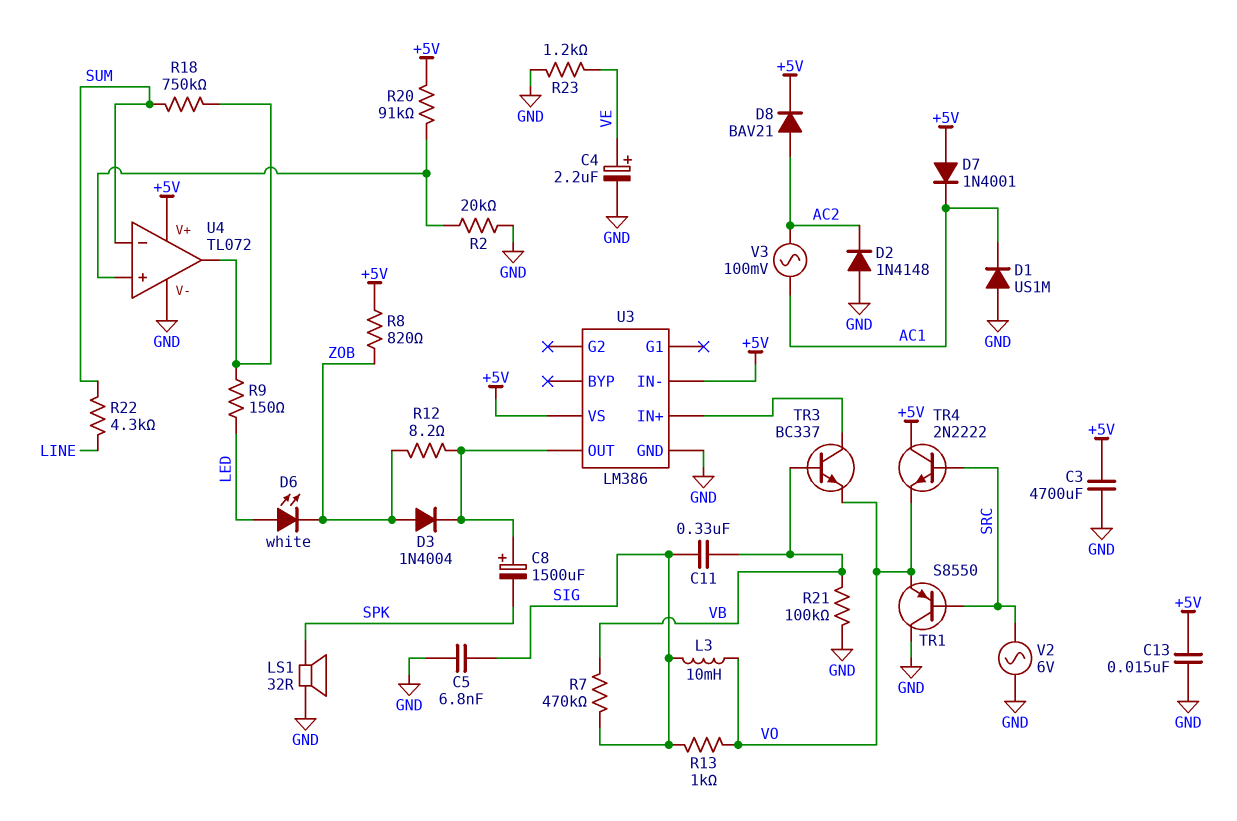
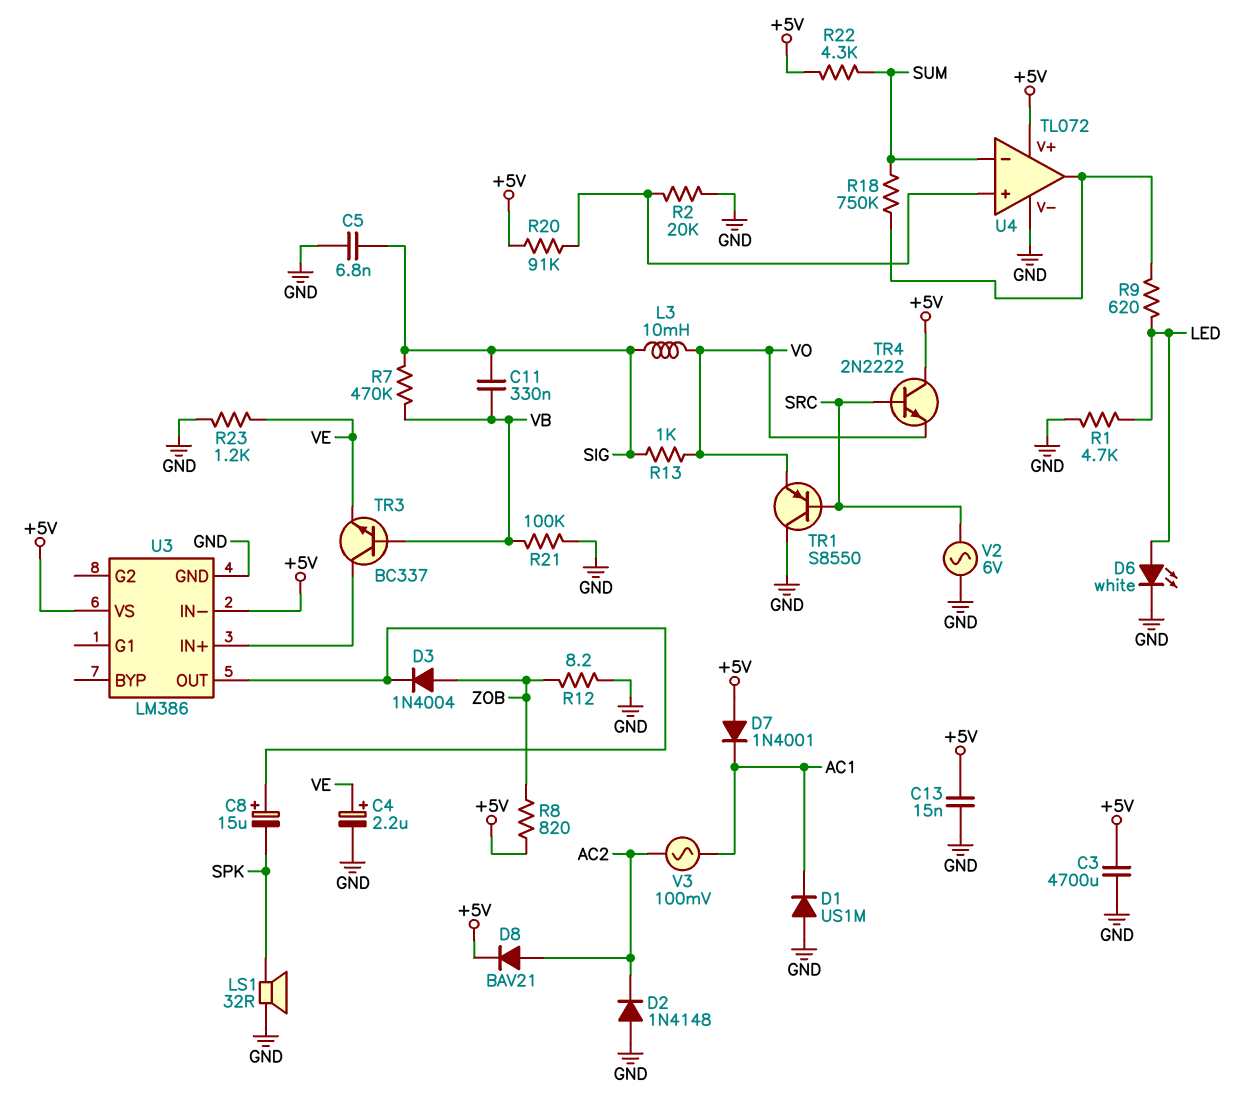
C8: 1500uF (plus U3/OUT, minus SPK) -> 15uF (plus U3/OUT, minus SPK)
D6: LED white (A LED, K ZOB) -> LED white (A LED, K GND)
R1: none -> 4.7k (GND, LED)
R9: 150 (LED, U4/out) -> 620 (LED, U4/out)
R12: 8.2 (U3/OUT, ZOB) -> 8.2 (GND, ZOB)
R22: 4.3k (LINE, SUM) -> 4.3k (+5V, SUM)
TR3: NPN BC337 (B VB, C U3/IN+, E VO) -> NPN BC337 (B VB, C U3/IN+, E VE)

